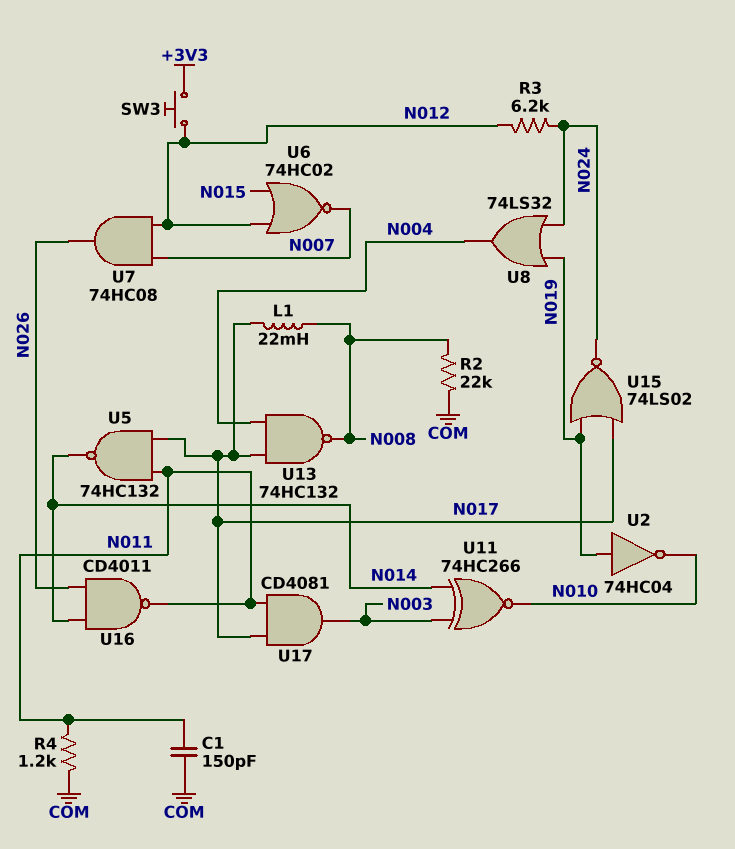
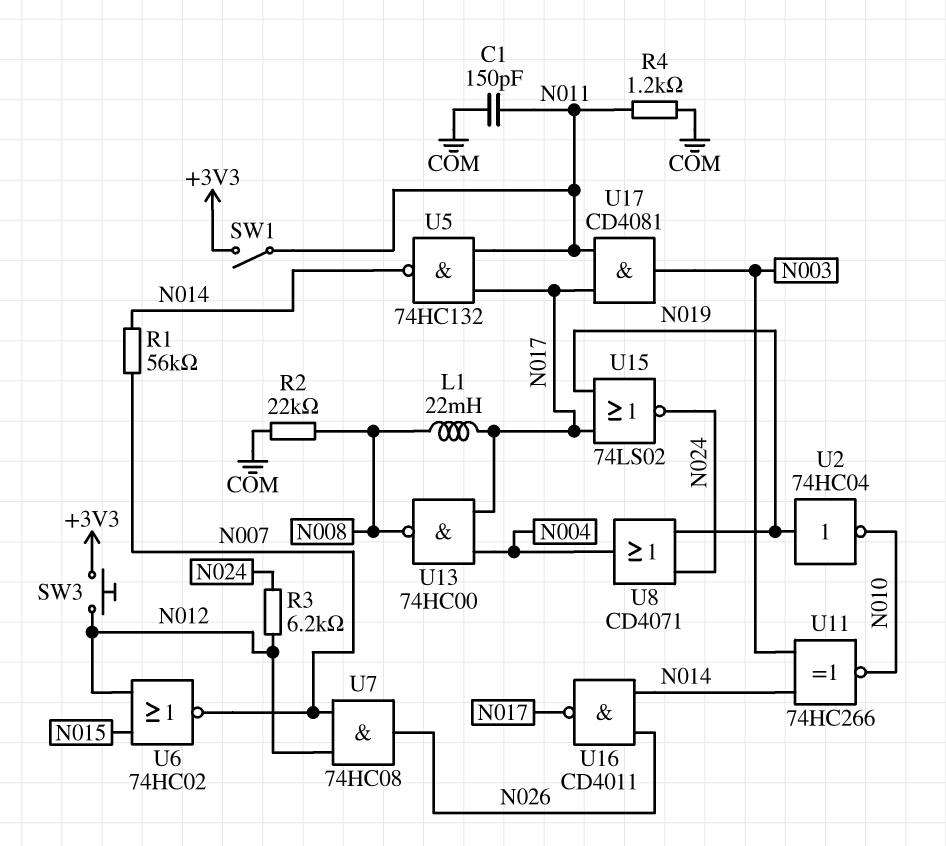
R1: none -> 56k (N007, N014)
SW1: none -> switch (+3V3, N011)
U8: OR 74LS32 (in N019, in N024, out N004) -> OR CD4071 (in N019, in N024, out N004)
U13: NAND 74HC132 (in N004, in N017, out N008) -> NAND 74HC00 (in N004, in N017, out N008)
U16: NAND CD4011 (in N014, in N026, out N011) -> NAND CD4011 (in N014, in N026, out N017)

